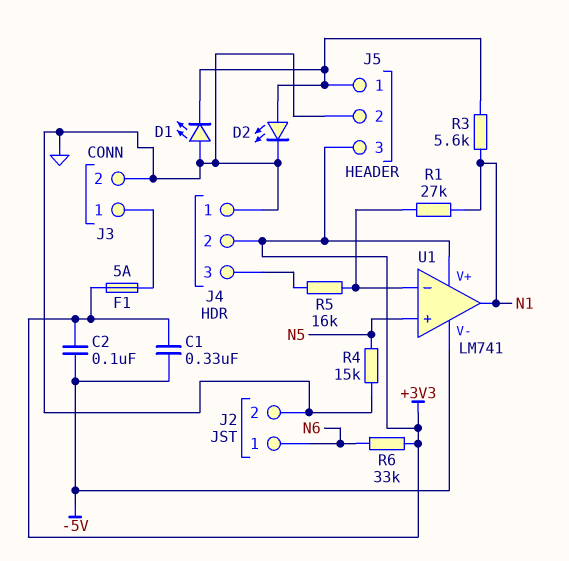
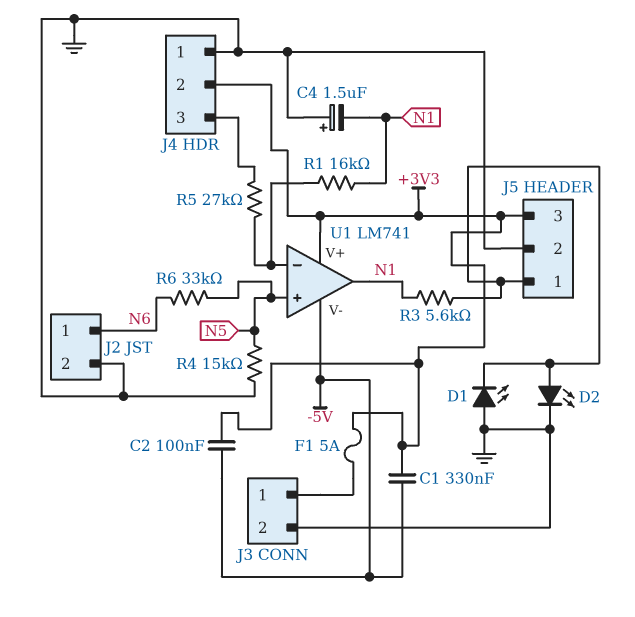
C4: none -> 1.5uF (plus GND, minus N1)
R1: 27k (N1, U1/in-) -> 16k (N1, U1/in-)
R5: 16k (J4/3, U1/in-) -> 27k (J4/3, U1/in-)
R6: 33k (+3V3, N6) -> 33k (N5, N6)

